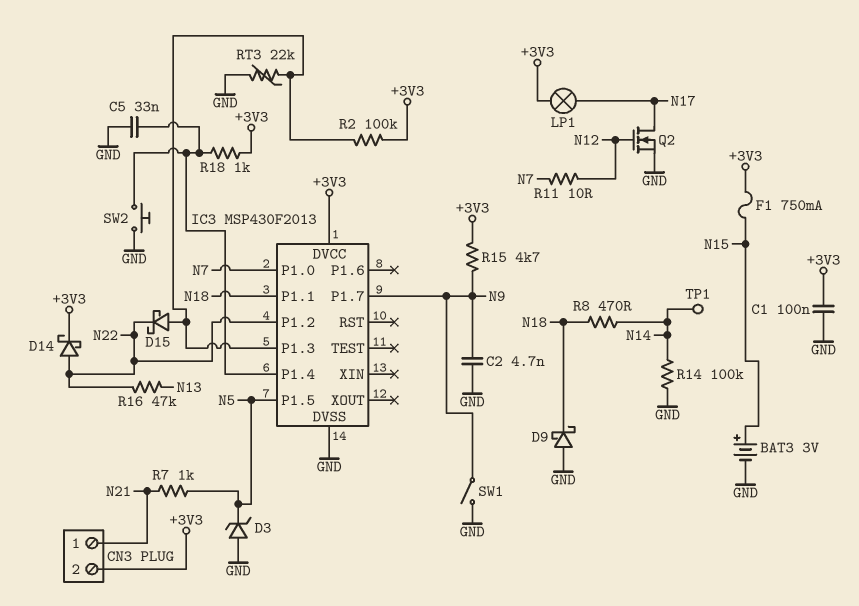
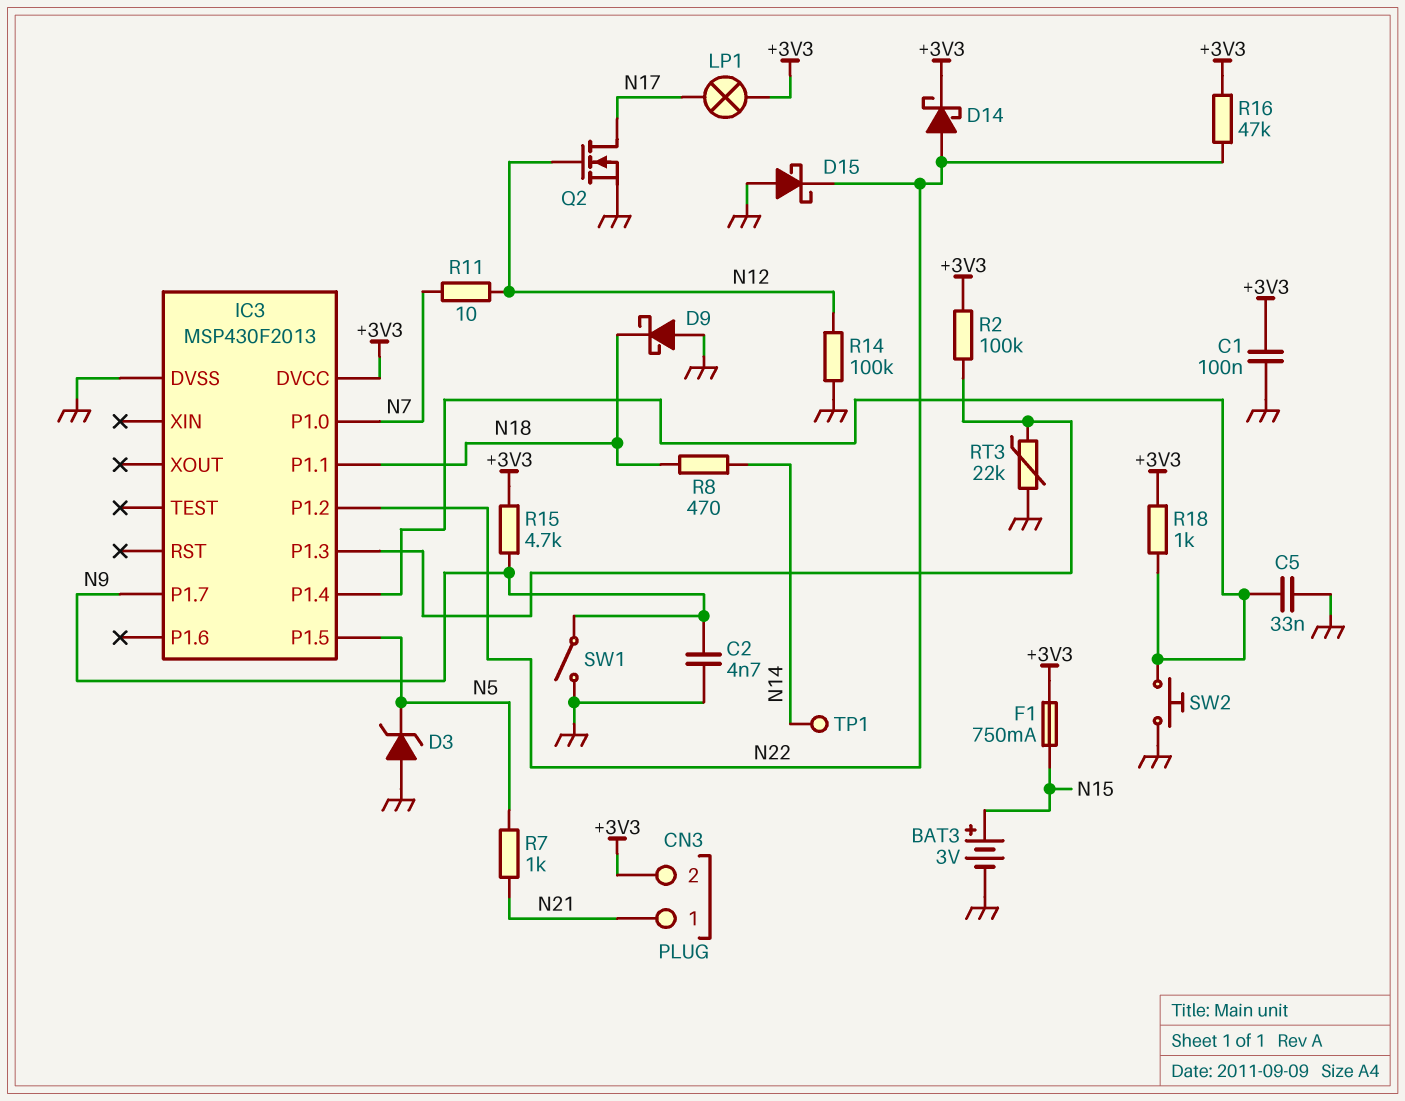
D15: schottky (A IC3/P1.3, K N22) -> schottky (A GND, K N22)
R14: 100k (GND, N14) -> 100k (GND, N12)
R16: 47k (N13, N22) -> 47k (+3V3, N22)

